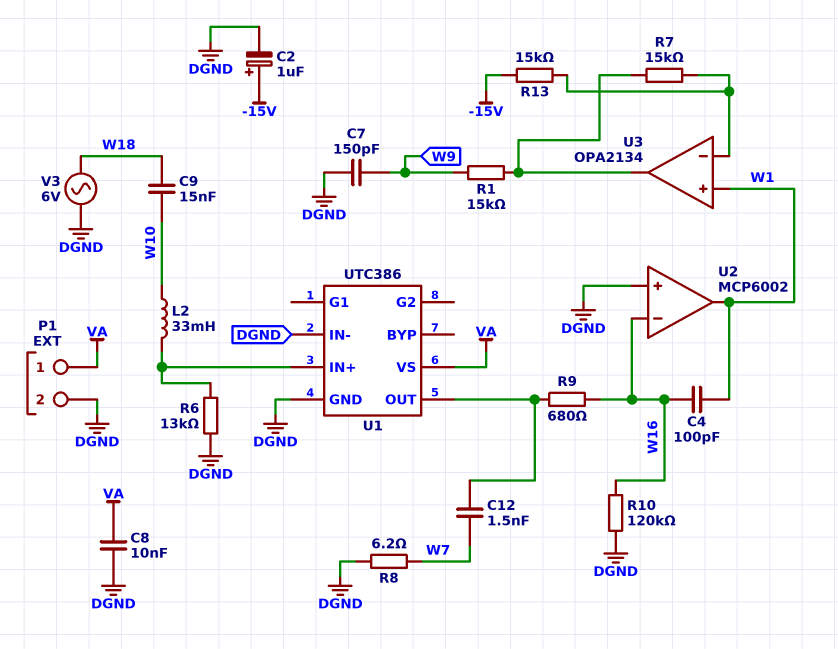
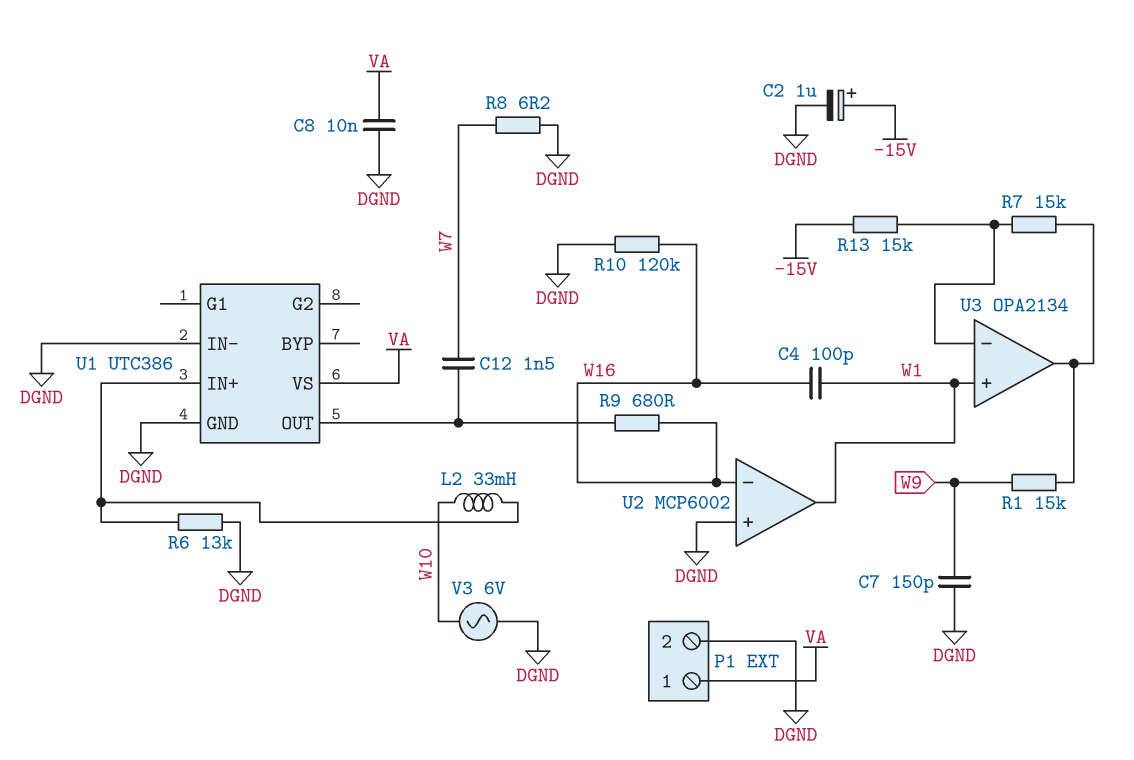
C9: 15nF (W10, W18) -> none
V3: AC 6V (DGND, W18) -> AC 6V (DGND, W10)

